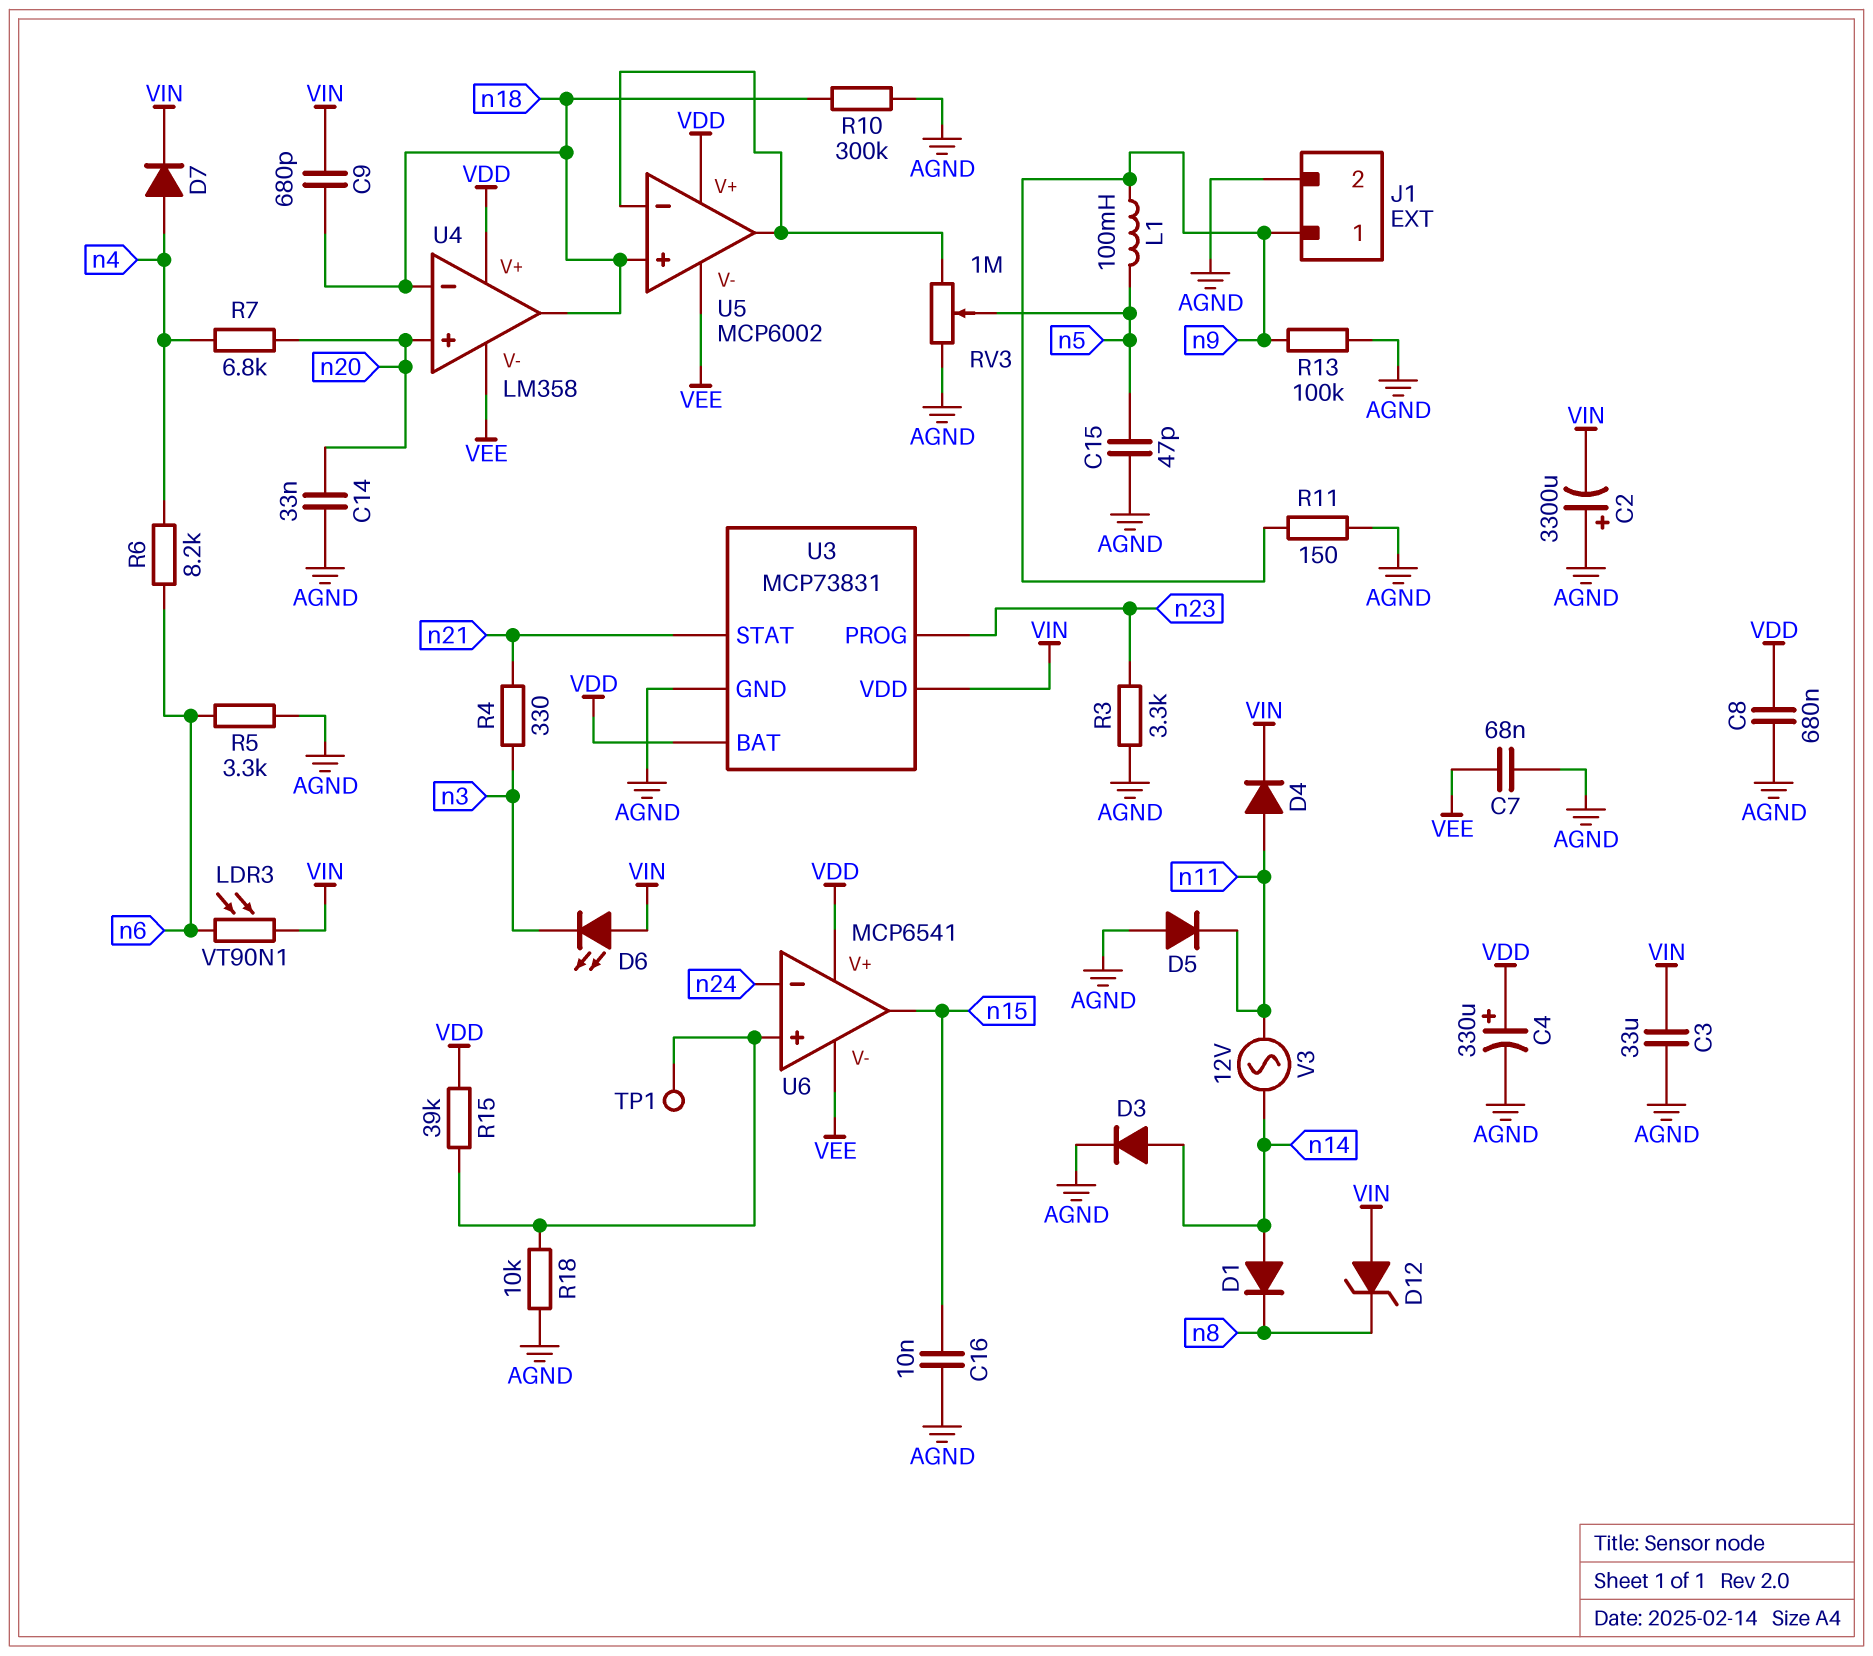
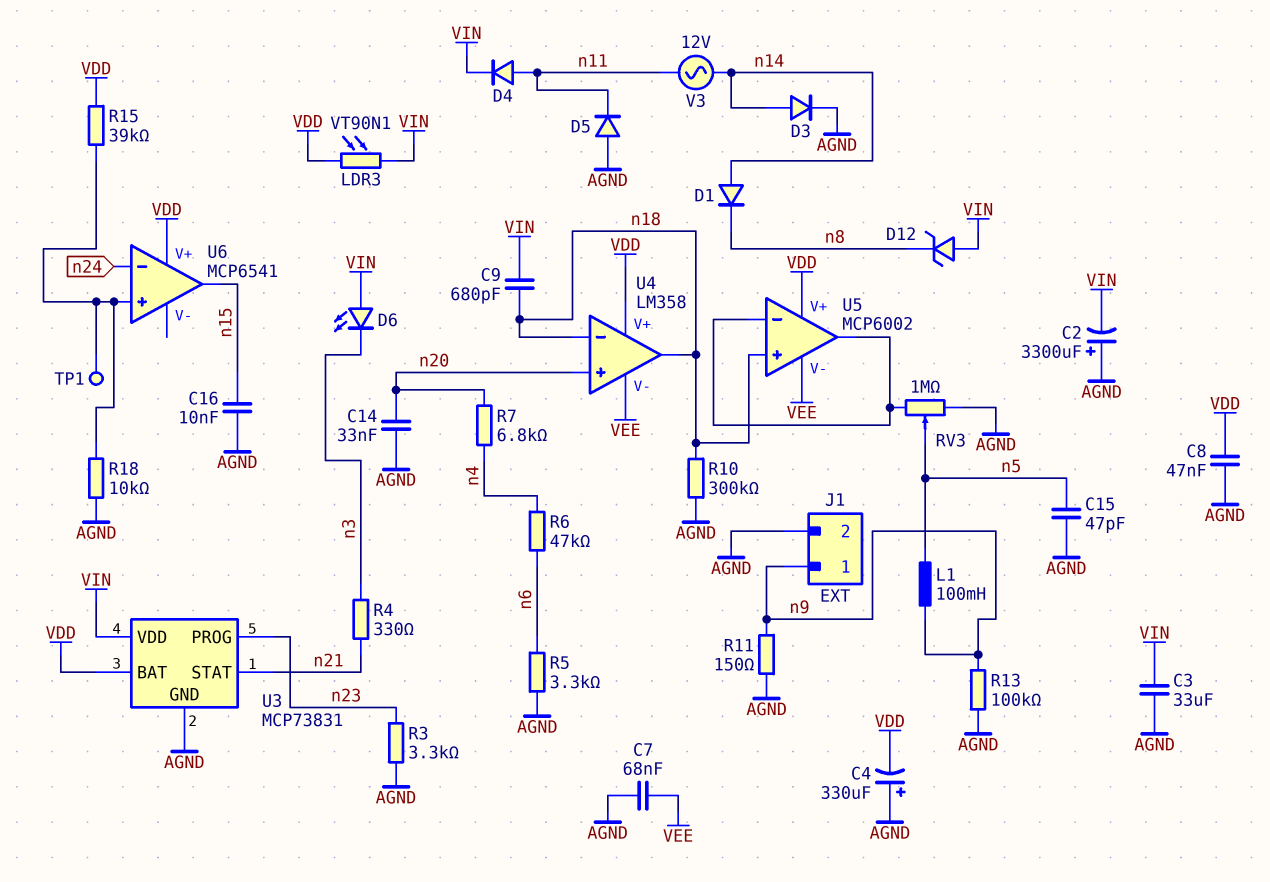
C4: 330uF (plus VDD, minus AGND) -> 330uF (plus AGND, minus VDD)
C8: 680nF (AGND, VDD) -> 47nF (AGND, VDD)
D7: diode (A n4, K VIN) -> none
LDR3: VT90N1 (VIN, n6) -> VT90N1 (VDD, VIN)
R6: 8.2k (n4, n6) -> 47k (n4, n6)
U6 pin V-: VEE -> none

